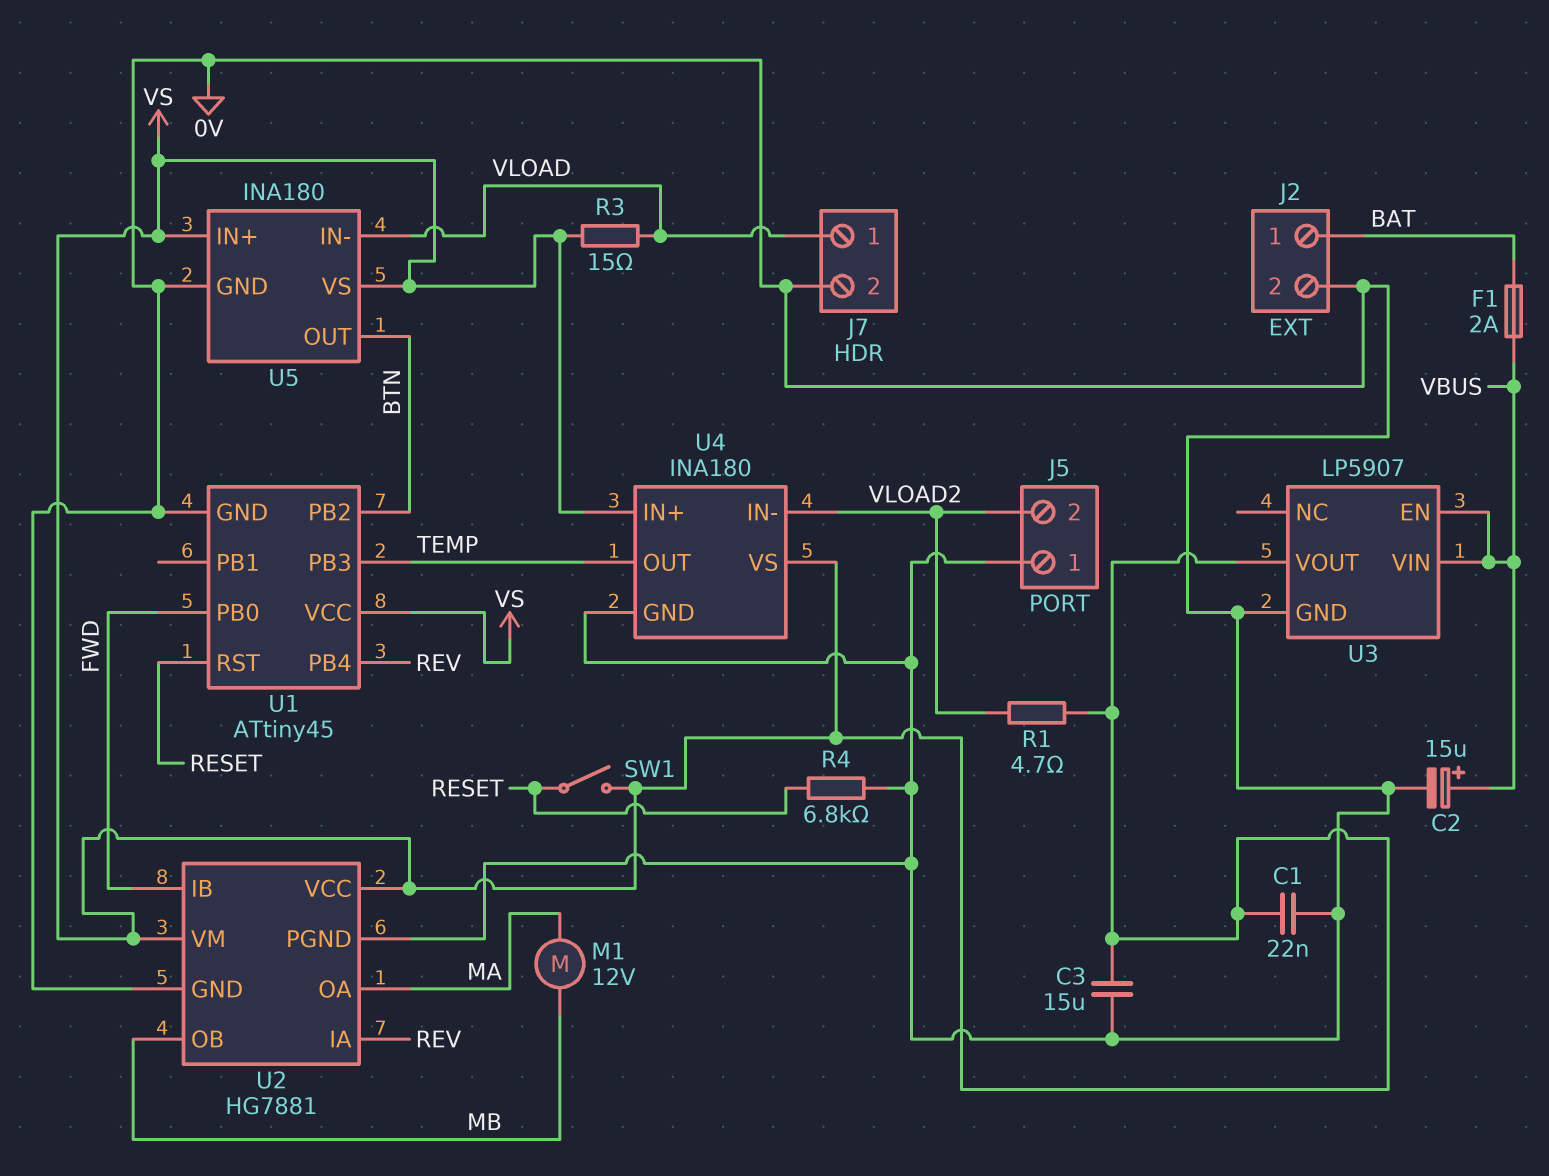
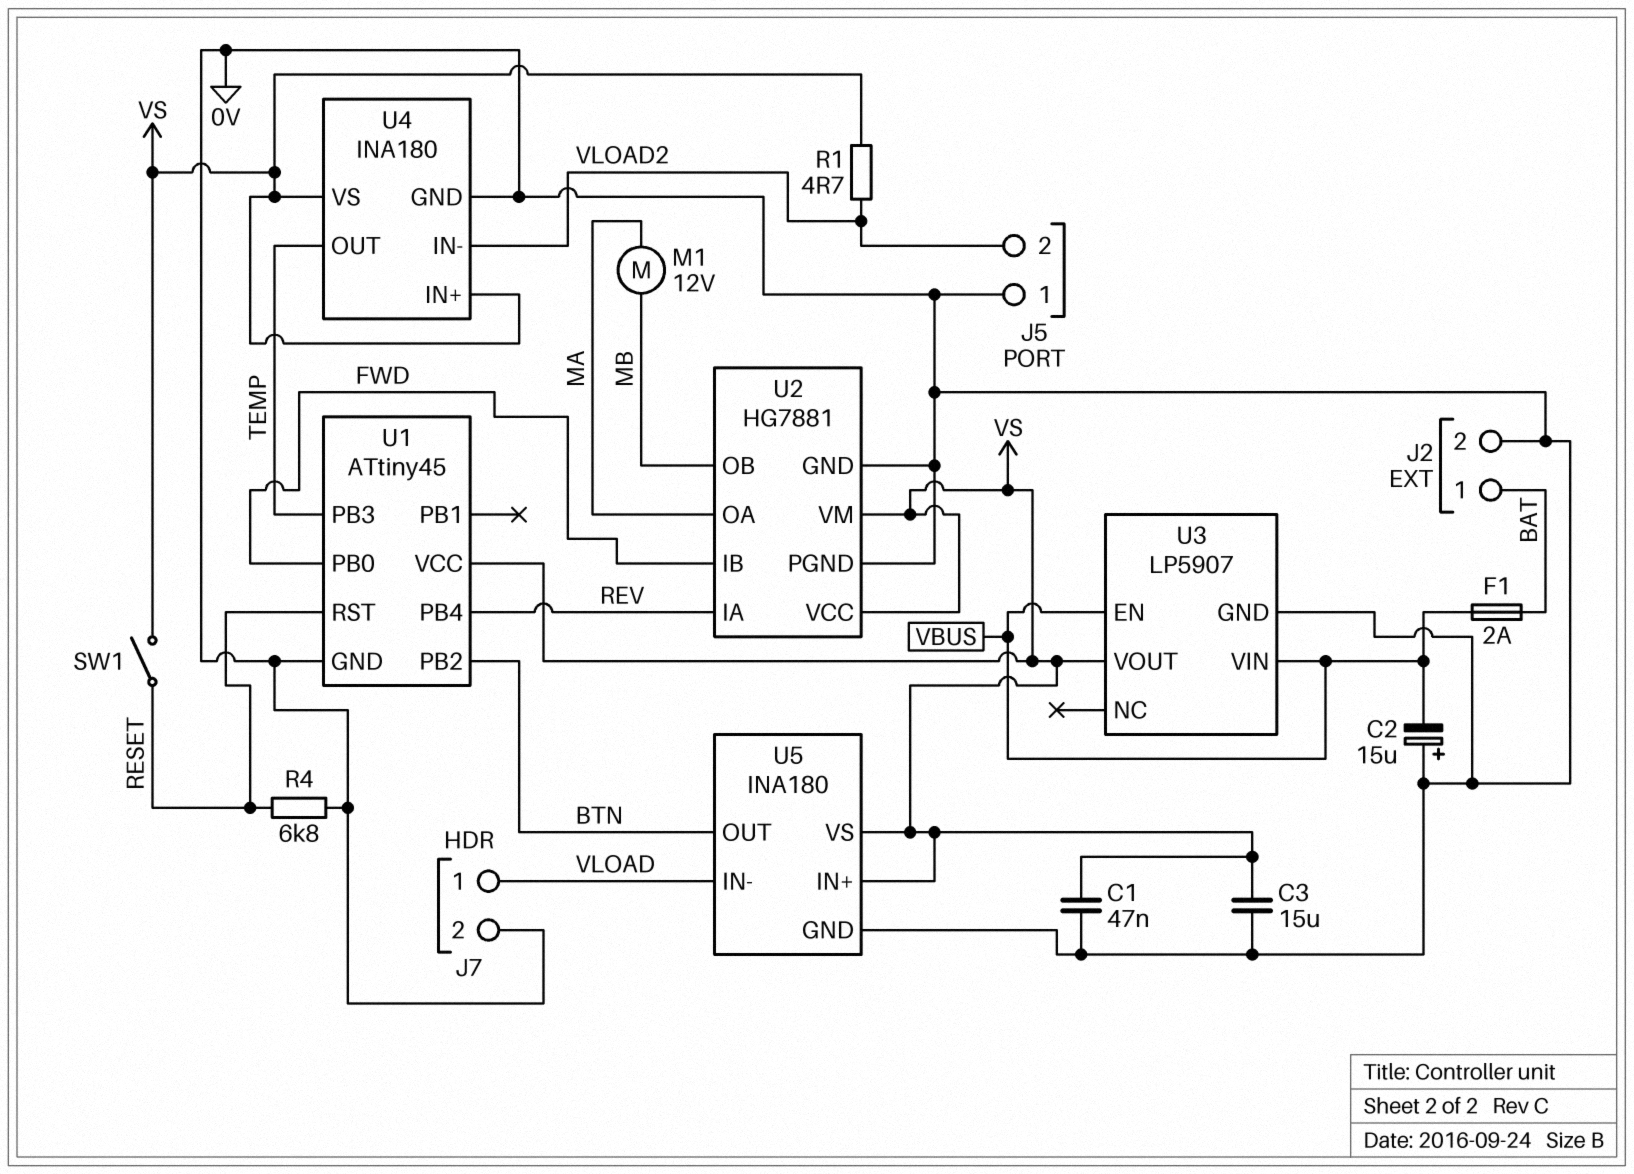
C1: 22nF (0V, VS) -> 47nF (0V, VS)
C2: 15uF (plus VBUS, minus 0V) -> 15uF (plus 0V, minus VBUS)
R3: 15 (VLOAD, VS) -> none

